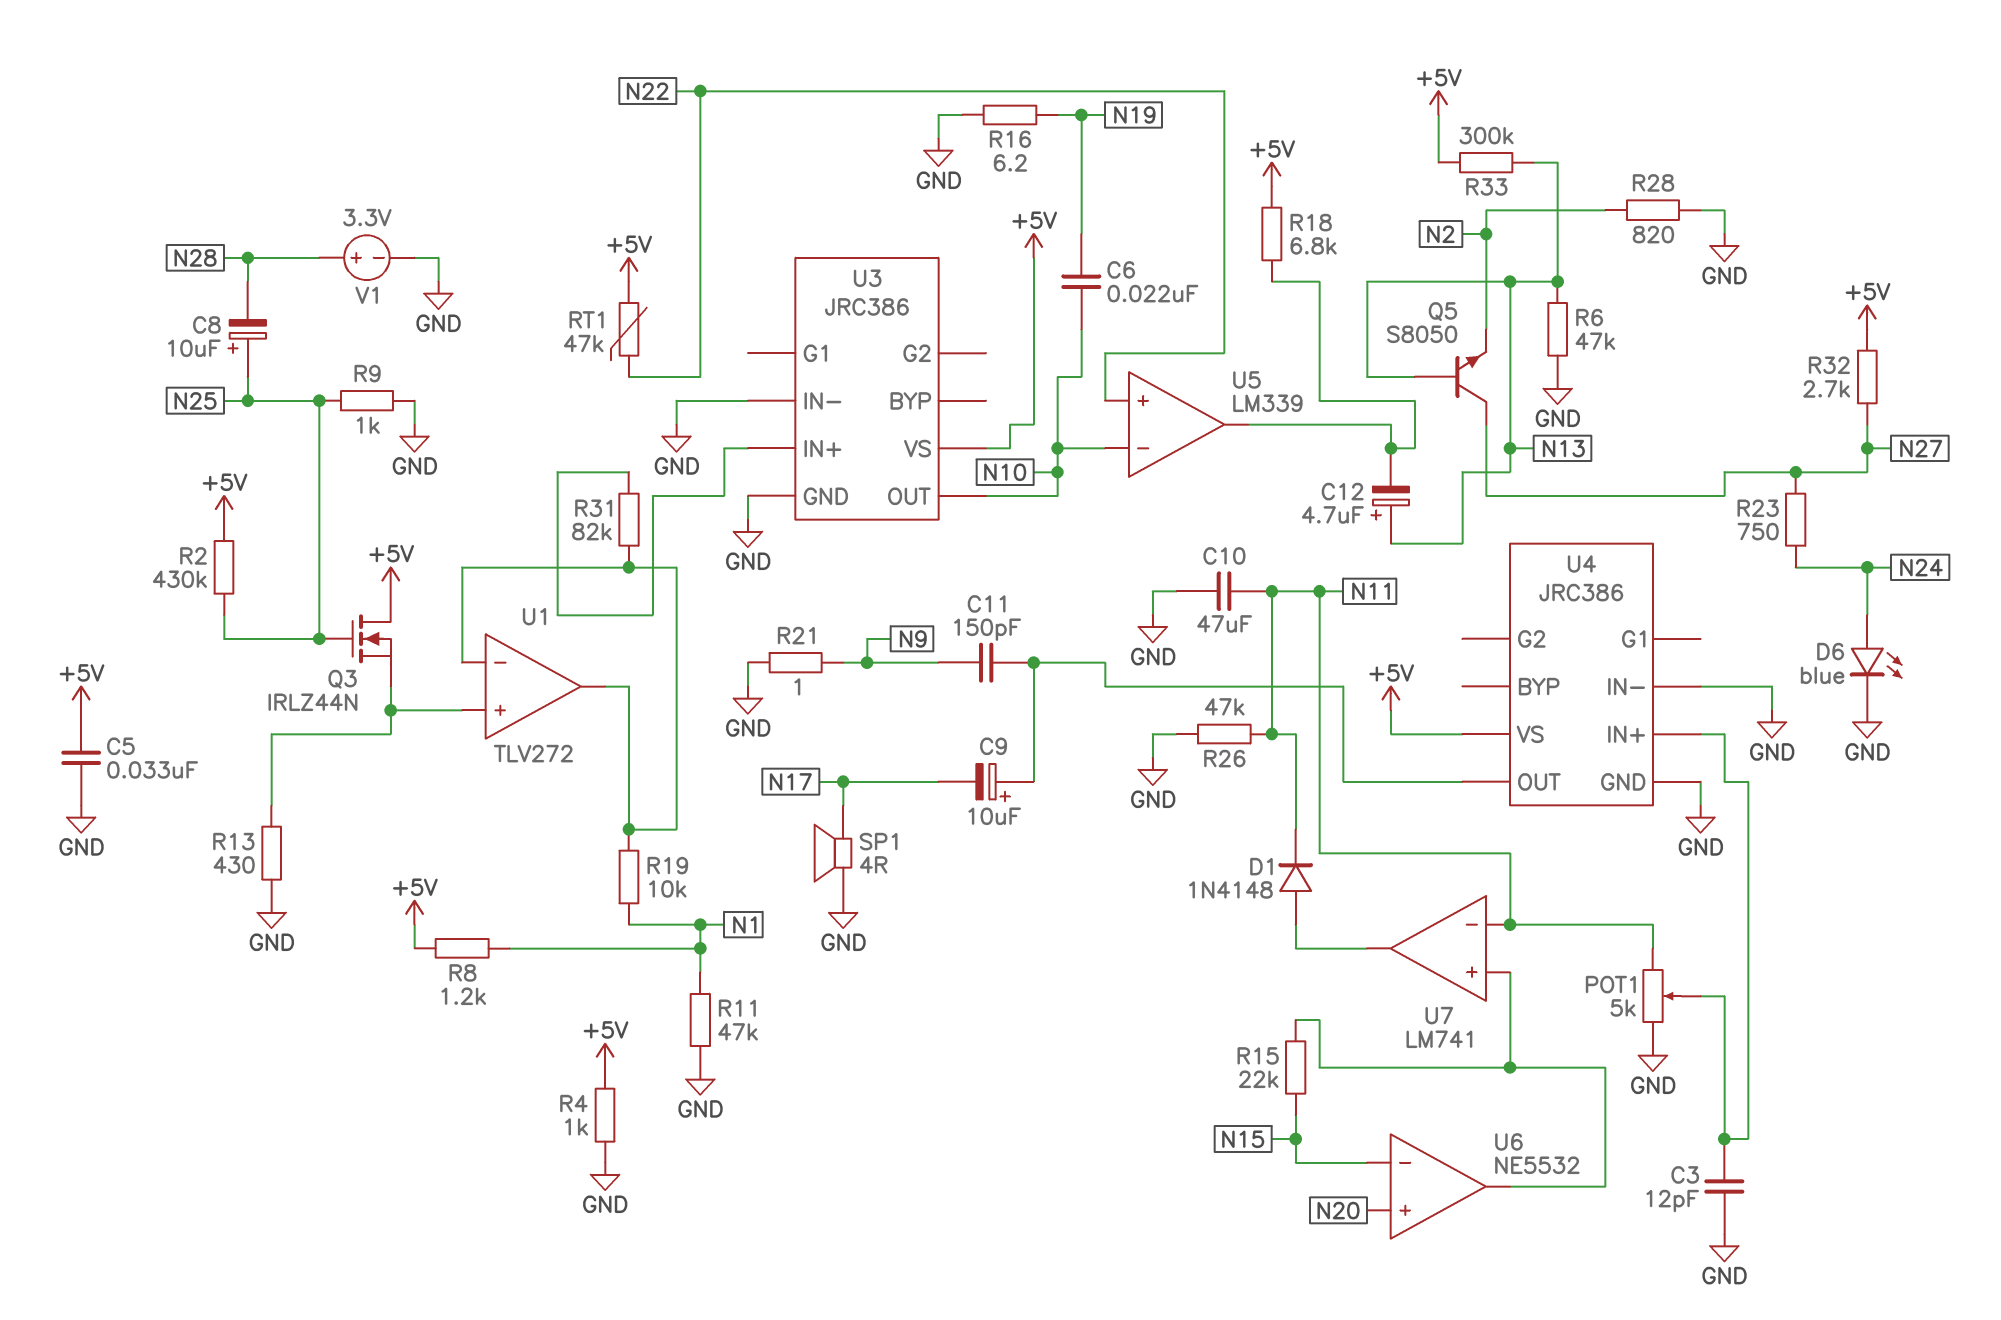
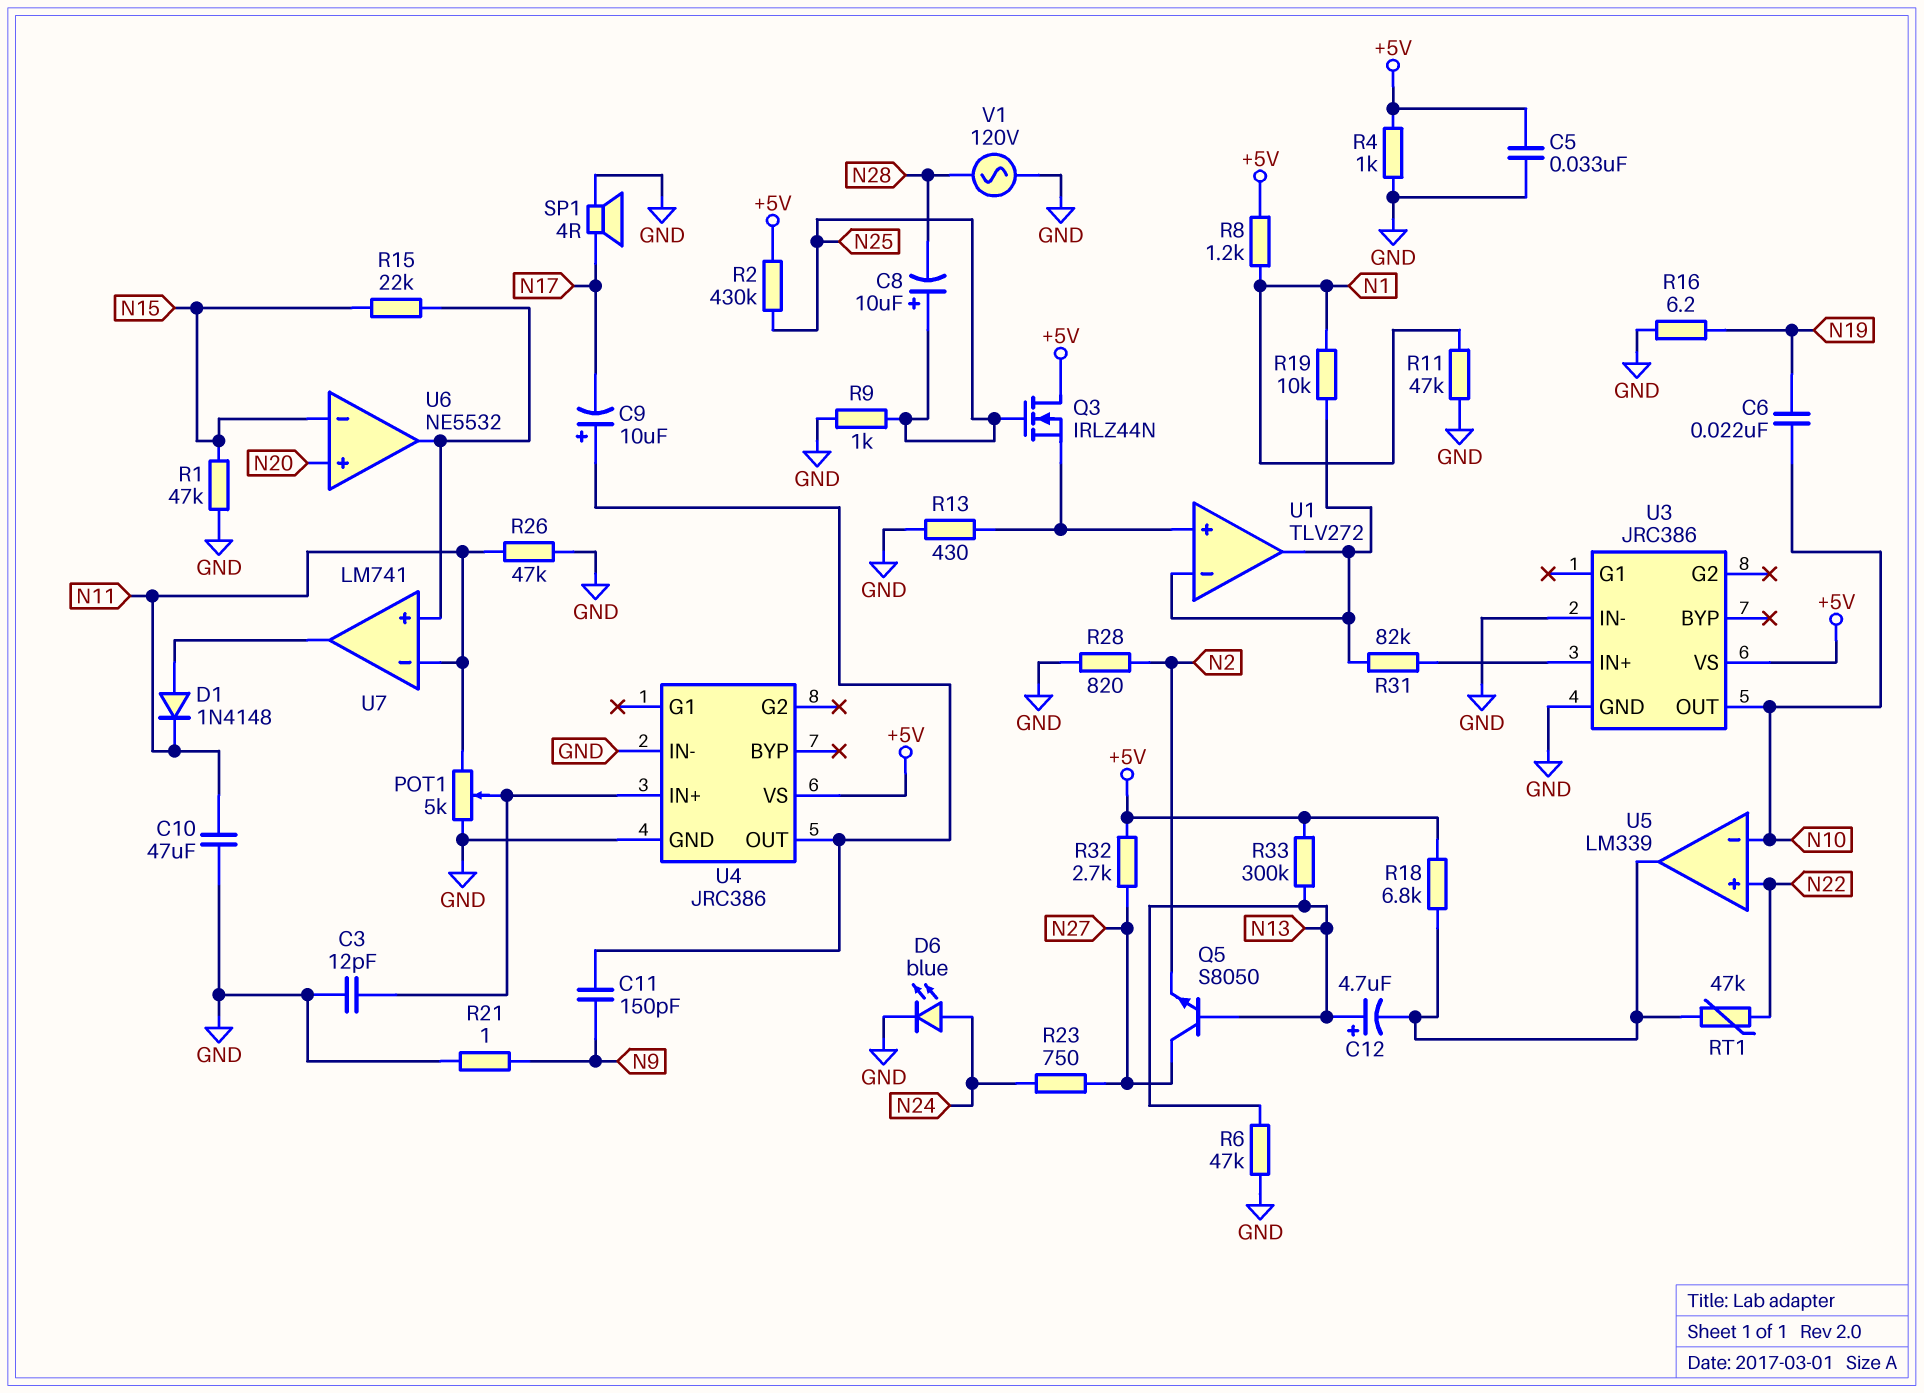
R1: none -> 47k (GND, N15)
RT1: 47k (+5V, N22) -> 47k (N22, U5/out)
V1: 3.3V (plus N28, minus GND) -> AC 120V (GND, N28)

